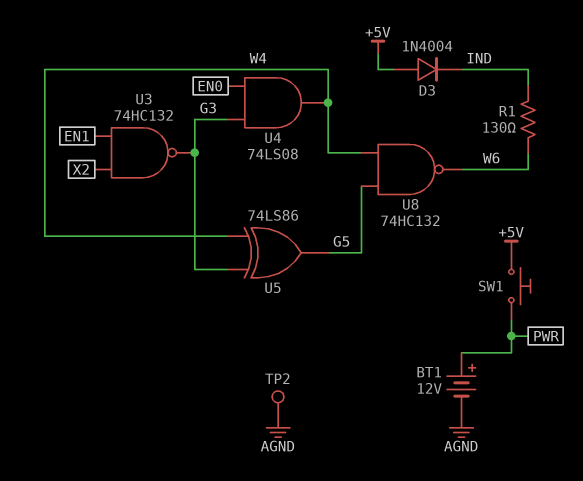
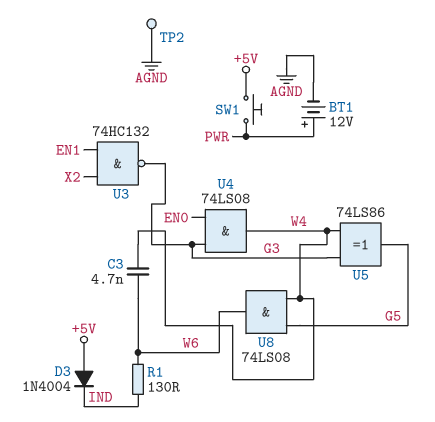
C3: none -> 4.7nF (W4, W6)
U8: NAND 74HC132 (in G5, in W4, out W6) -> AND 74LS08 (in G5, in W4, out W6)

